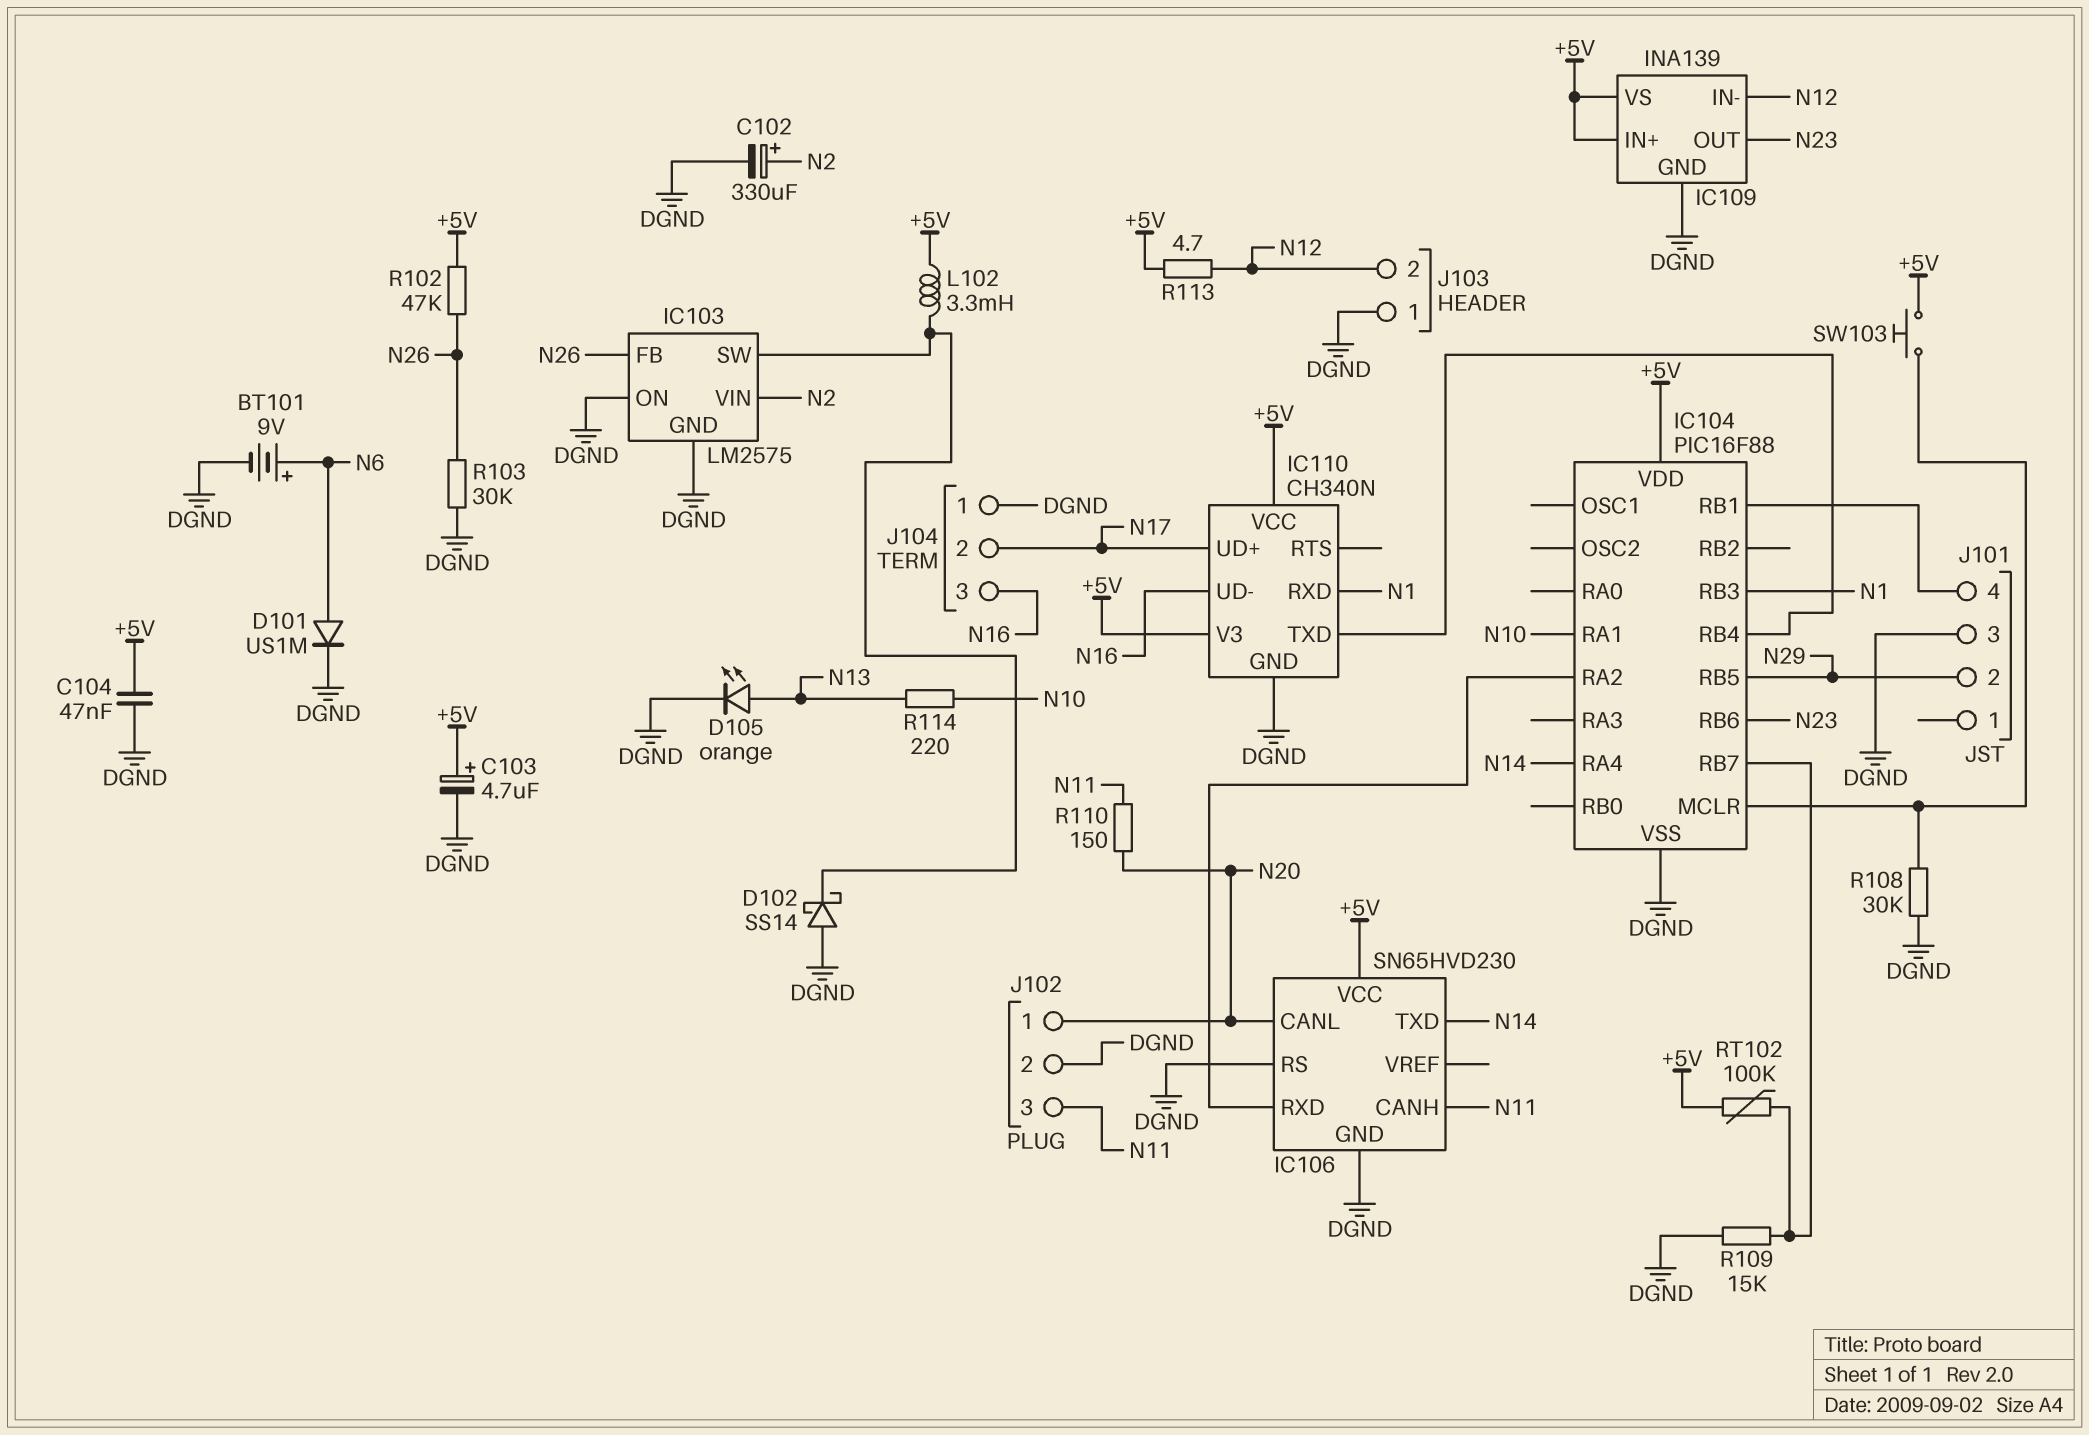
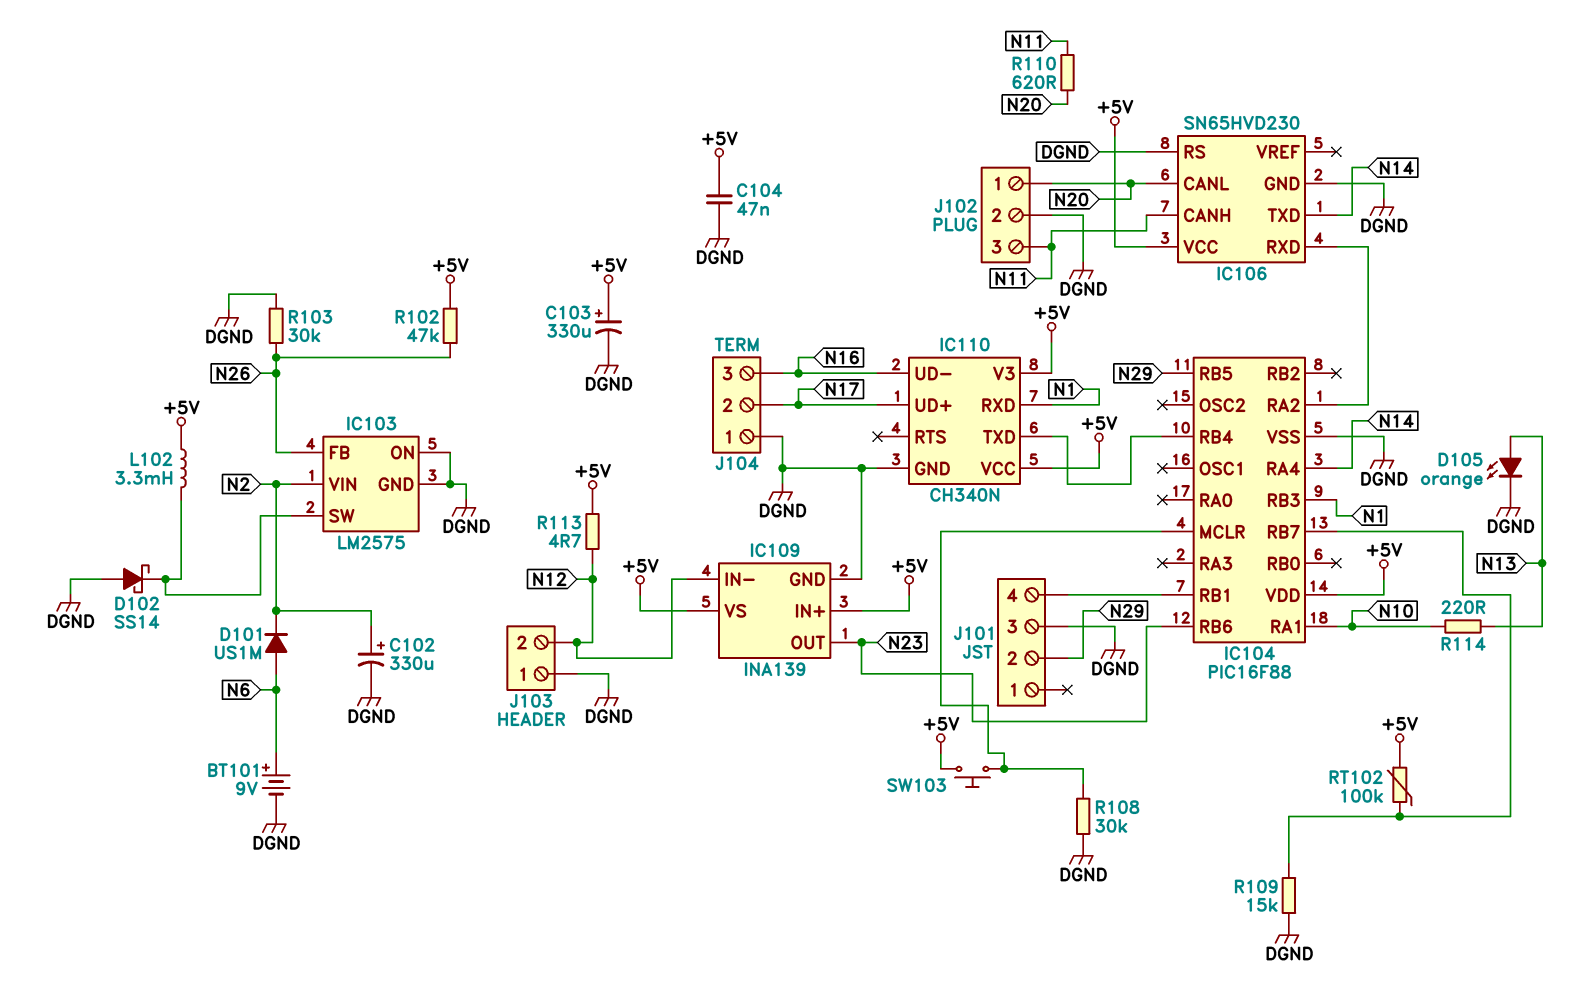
C103: 4.7uF (plus +5V, minus DGND) -> 330uF (plus +5V, minus DGND)
D101: diode US1M (A N6, K DGND) -> diode US1M (A N6, K N2)
R110: 150 (N11, N20) -> 620 (N11, N20)

